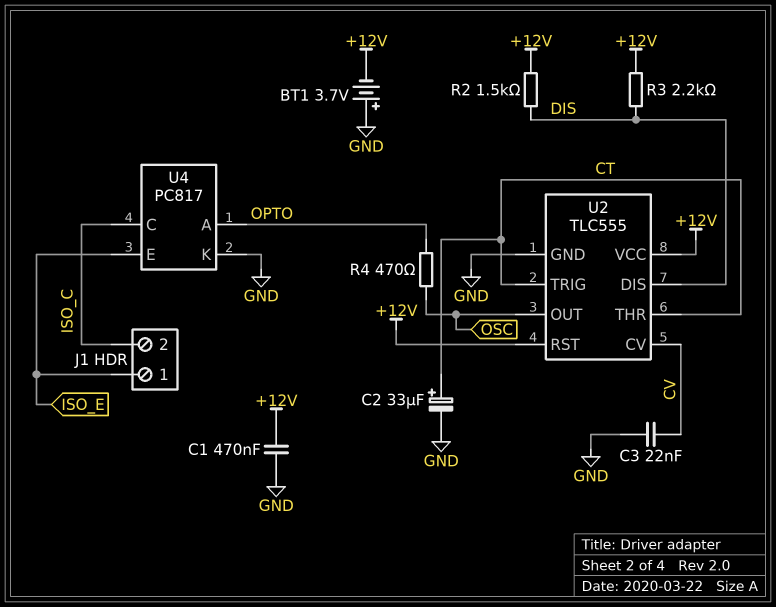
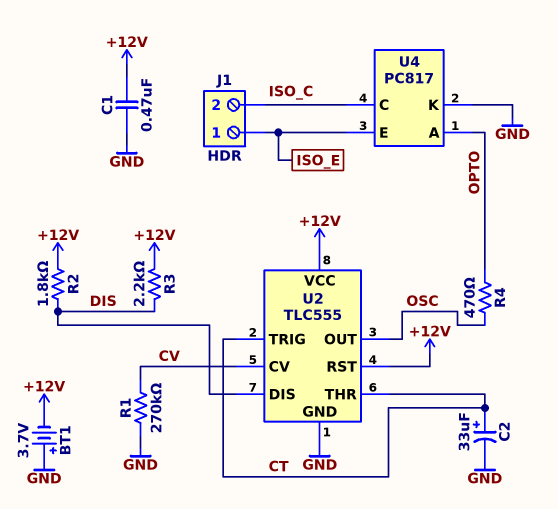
C3: 22nF (CV, GND) -> none
R1: none -> 270k (CV, GND)
R2: 1.5k (+12V, DIS) -> 1.8k (+12V, DIS)

